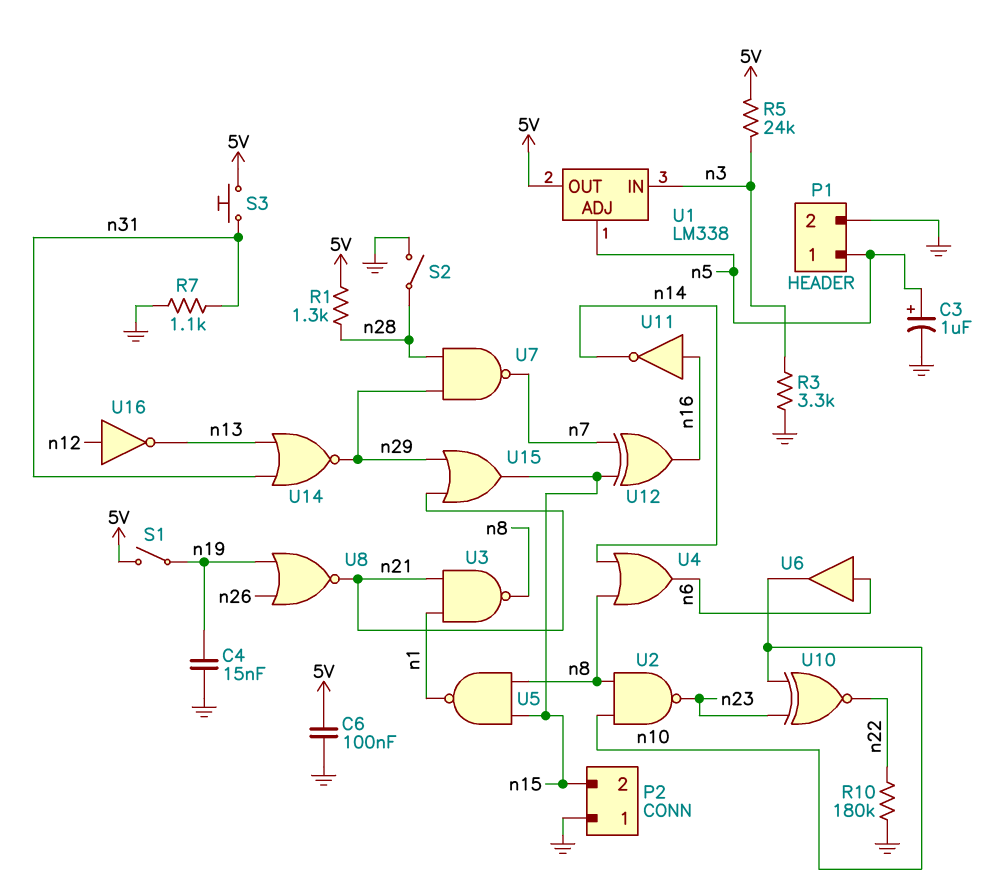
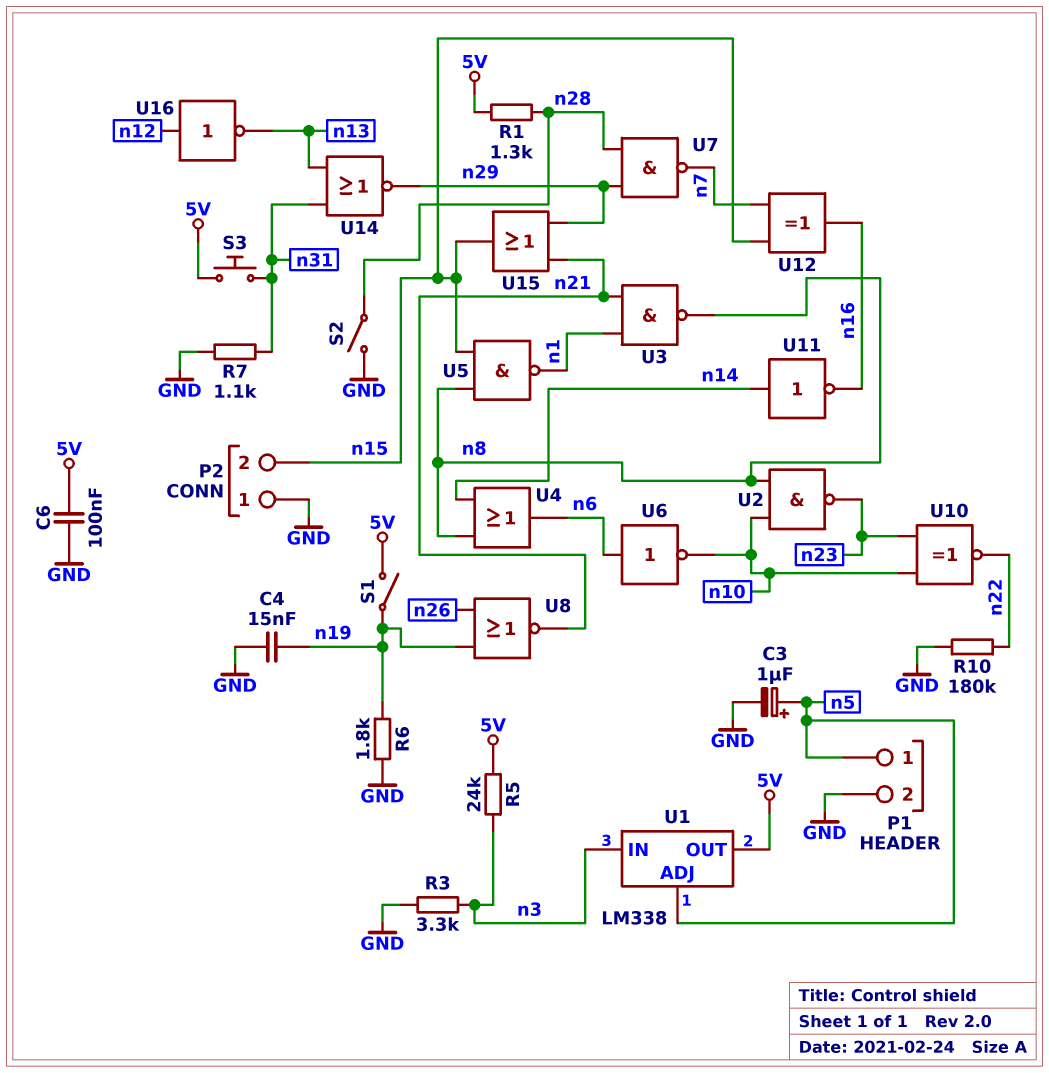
R6: none -> 1.8k (GND, n19)
U6: buffer (in n6, out n10) -> NOT (in n6, out n10)
U11: NOT (in n16, out n14) -> NOT (in n14, out n16)

